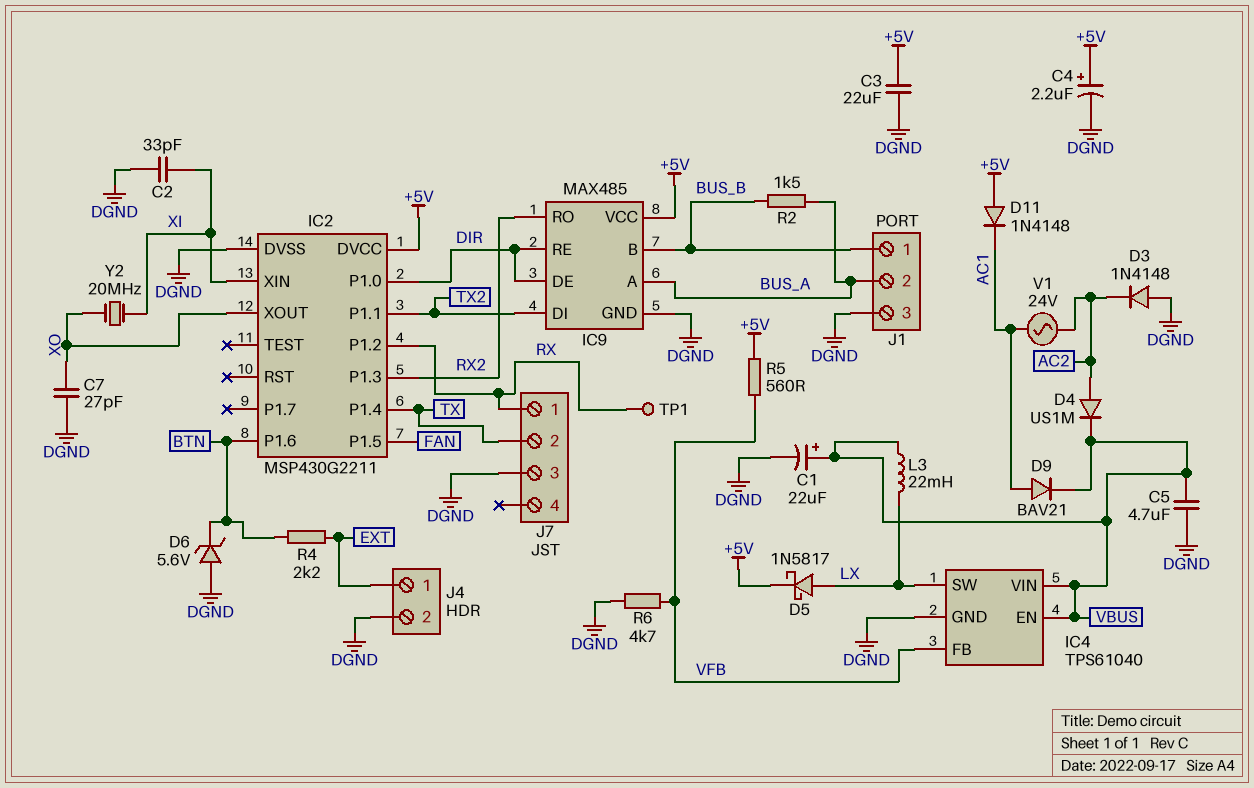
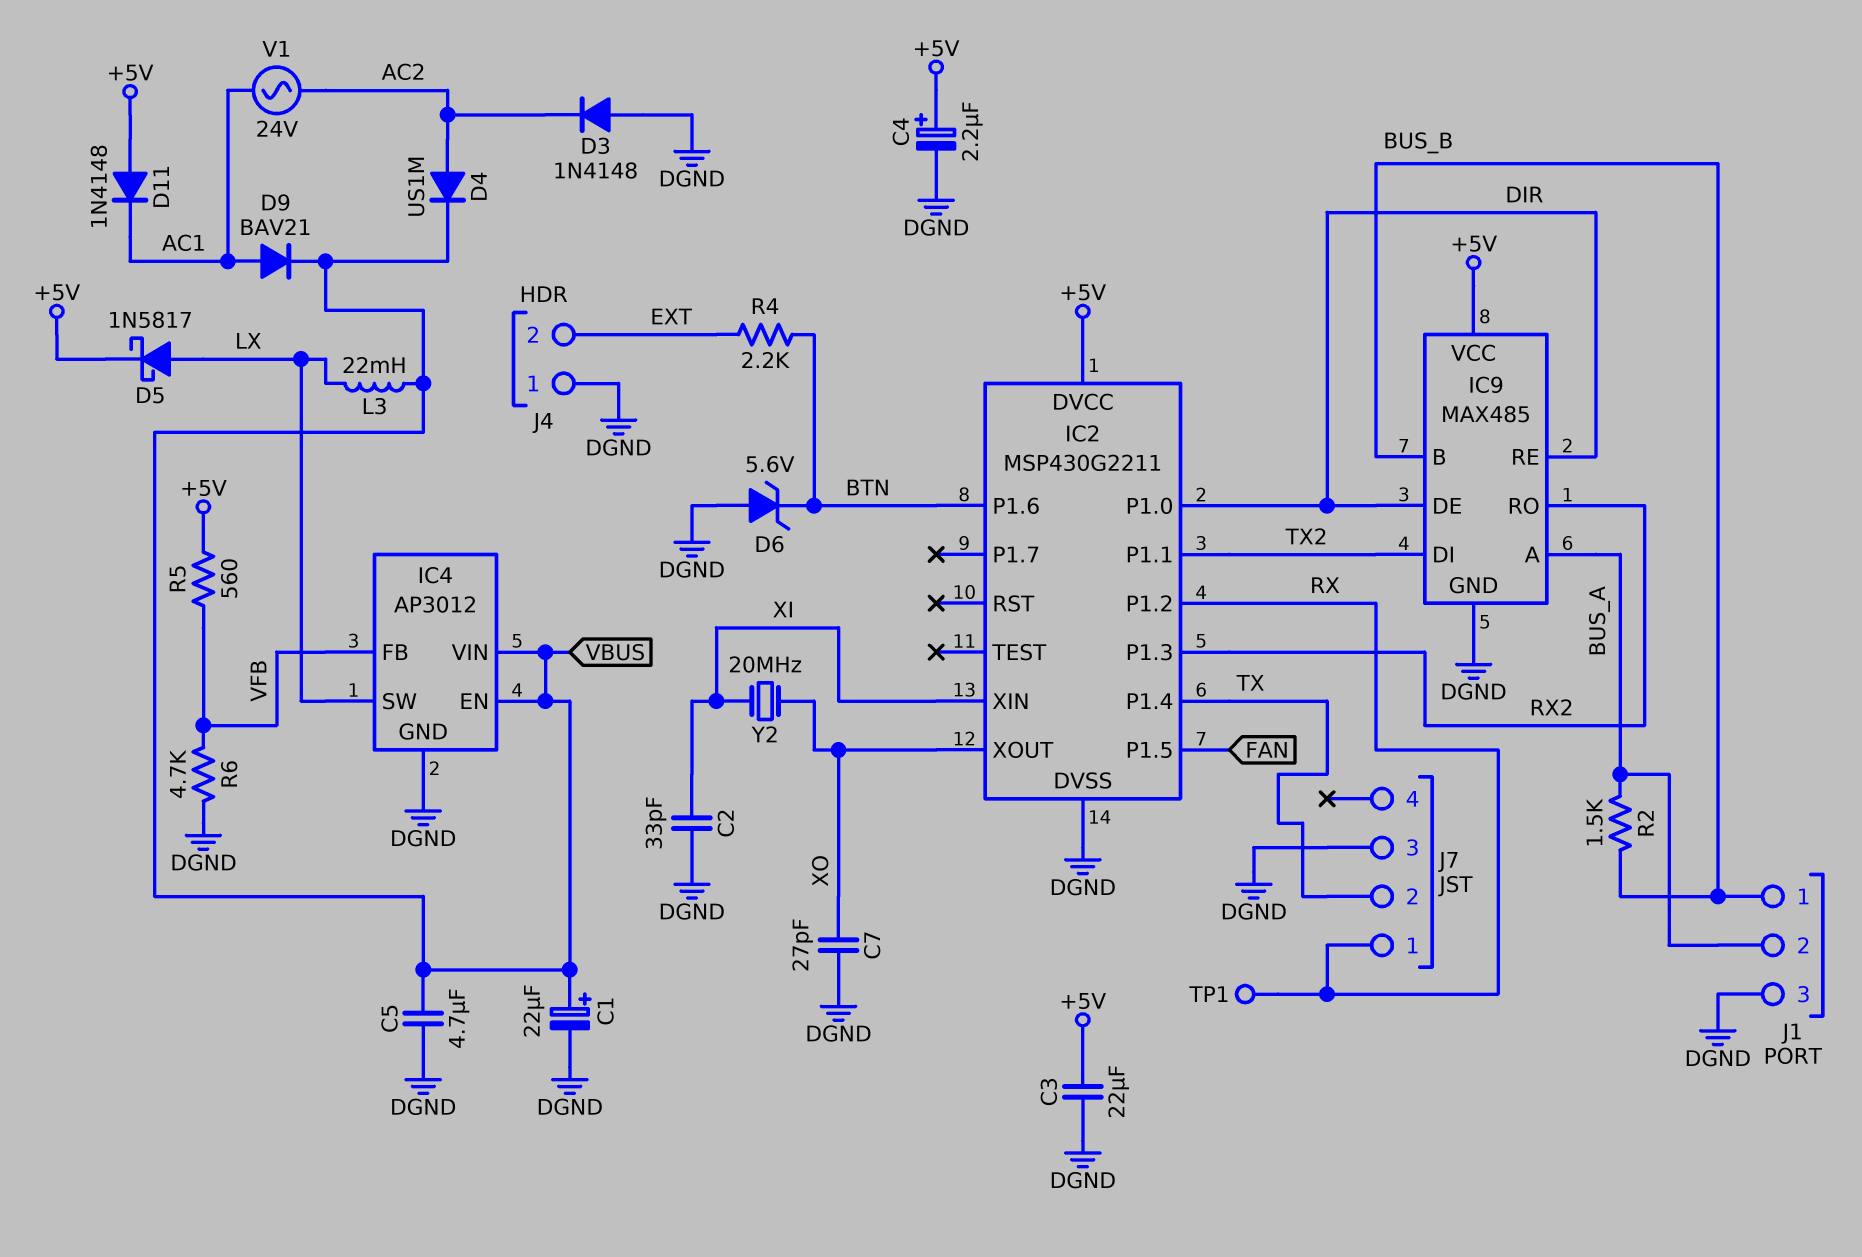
IC4: TPS61040 -> AP3012
J4 pin 1: EXT -> DGND
J4 pin 2: DGND -> EXT

